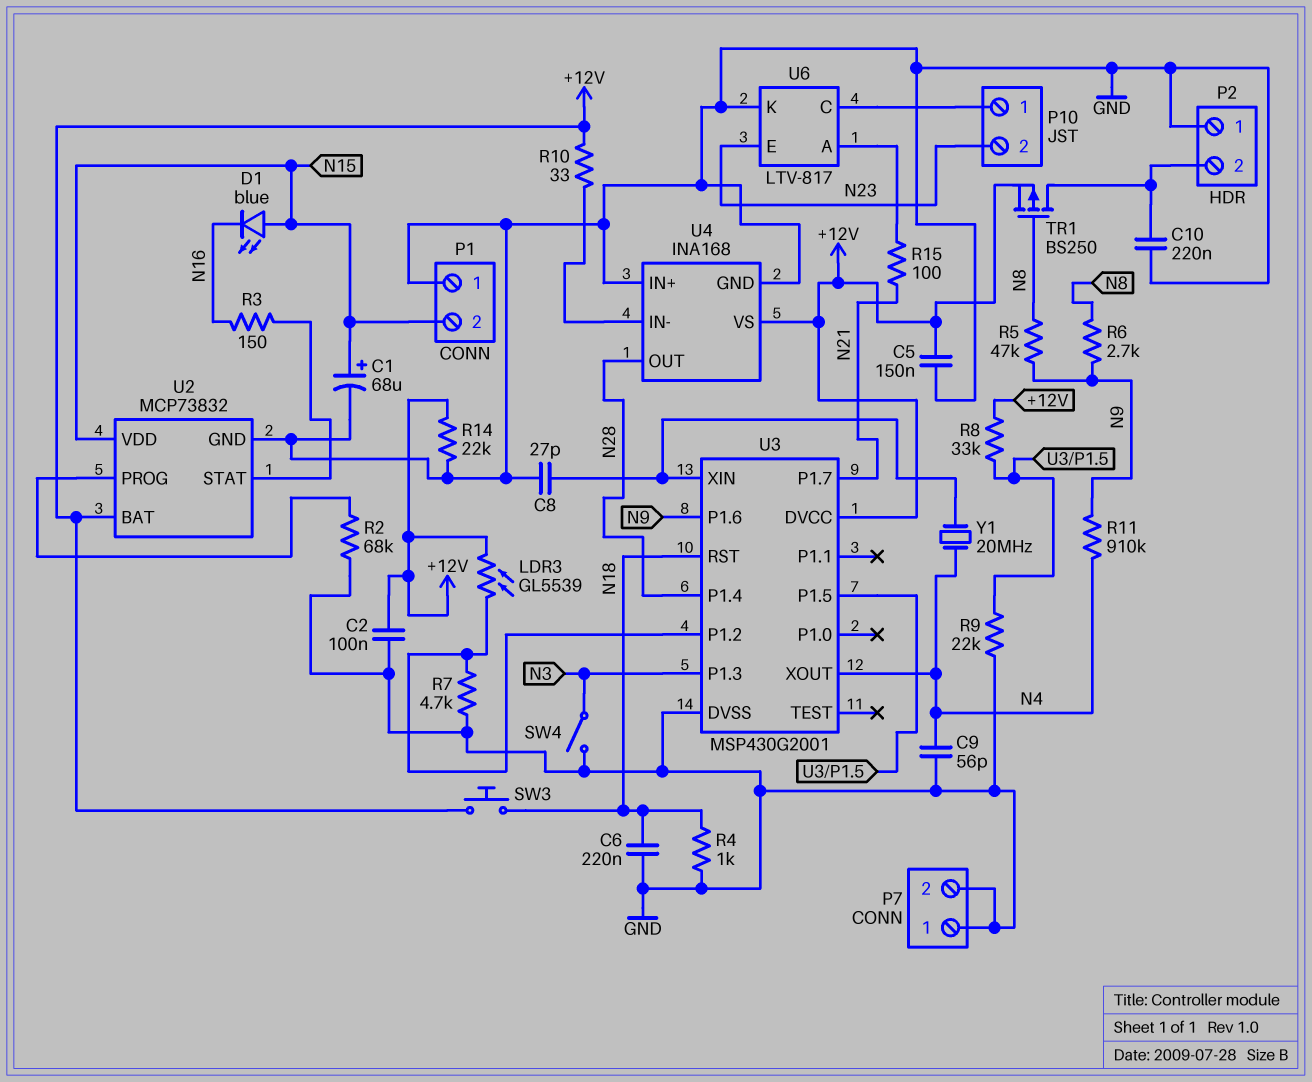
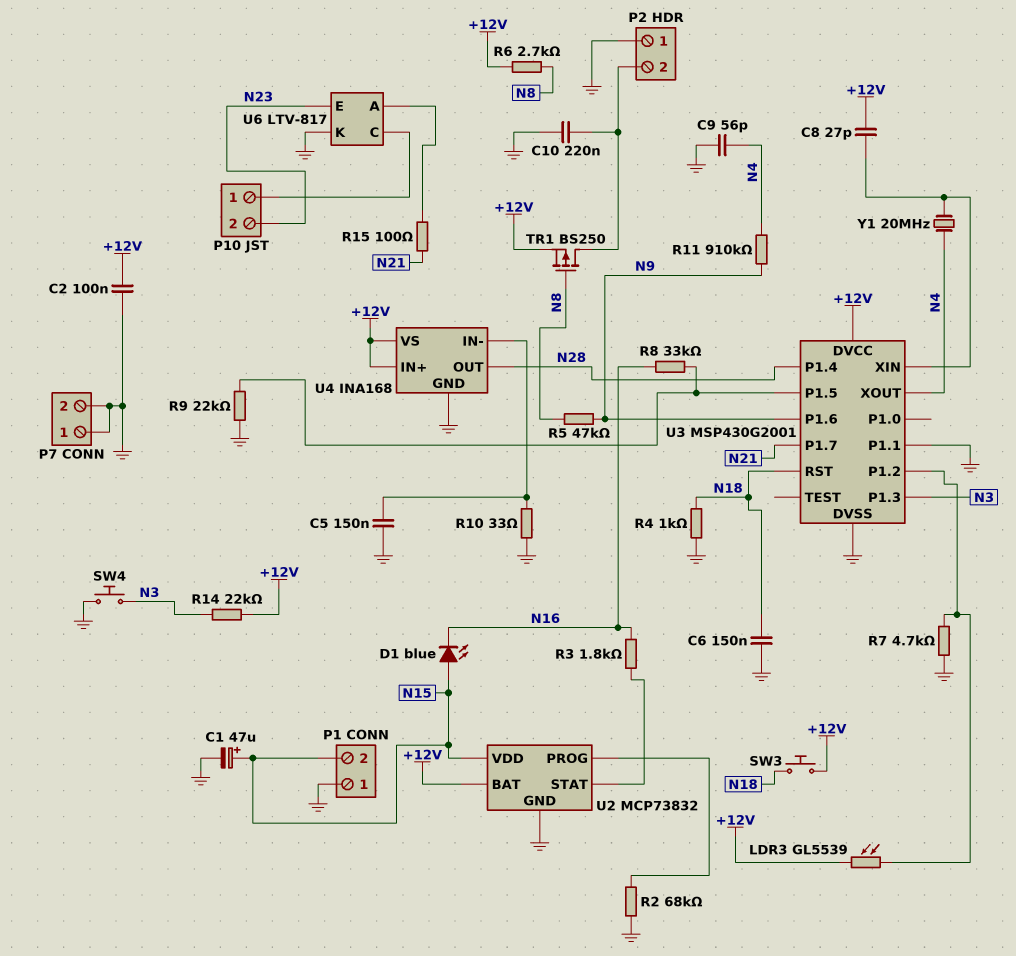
C1: 68uF (plus N15, minus GND) -> 47uF (plus N15, minus GND)
C5: 150nF (+12V, GND) -> 150nF (GND, U4/IN-)
C6: 220nF (GND, N18) -> 150nF (GND, N18)
C8: 27pF (GND, U3/XIN) -> 27pF (+12V, U3/XIN)
R3: 150 (N16, U2/STAT) -> 1.8k (N16, U2/STAT)
R6: 2.7k (N8, N9) -> 2.7k (+12V, N8)
R8: 33k (+12V, U3/P1.5) -> 33k (N16, U3/P1.5)
R10: 33 (+12V, U4/IN-) -> 33 (GND, U4/IN-)
R14: 22k (+12V, GND) -> 22k (+12V, N3)
SW4: switch (GND, N3) -> button (GND, N3)
U3 pin P1.1: none -> GND
U4 pin IN+: GND -> +12V

